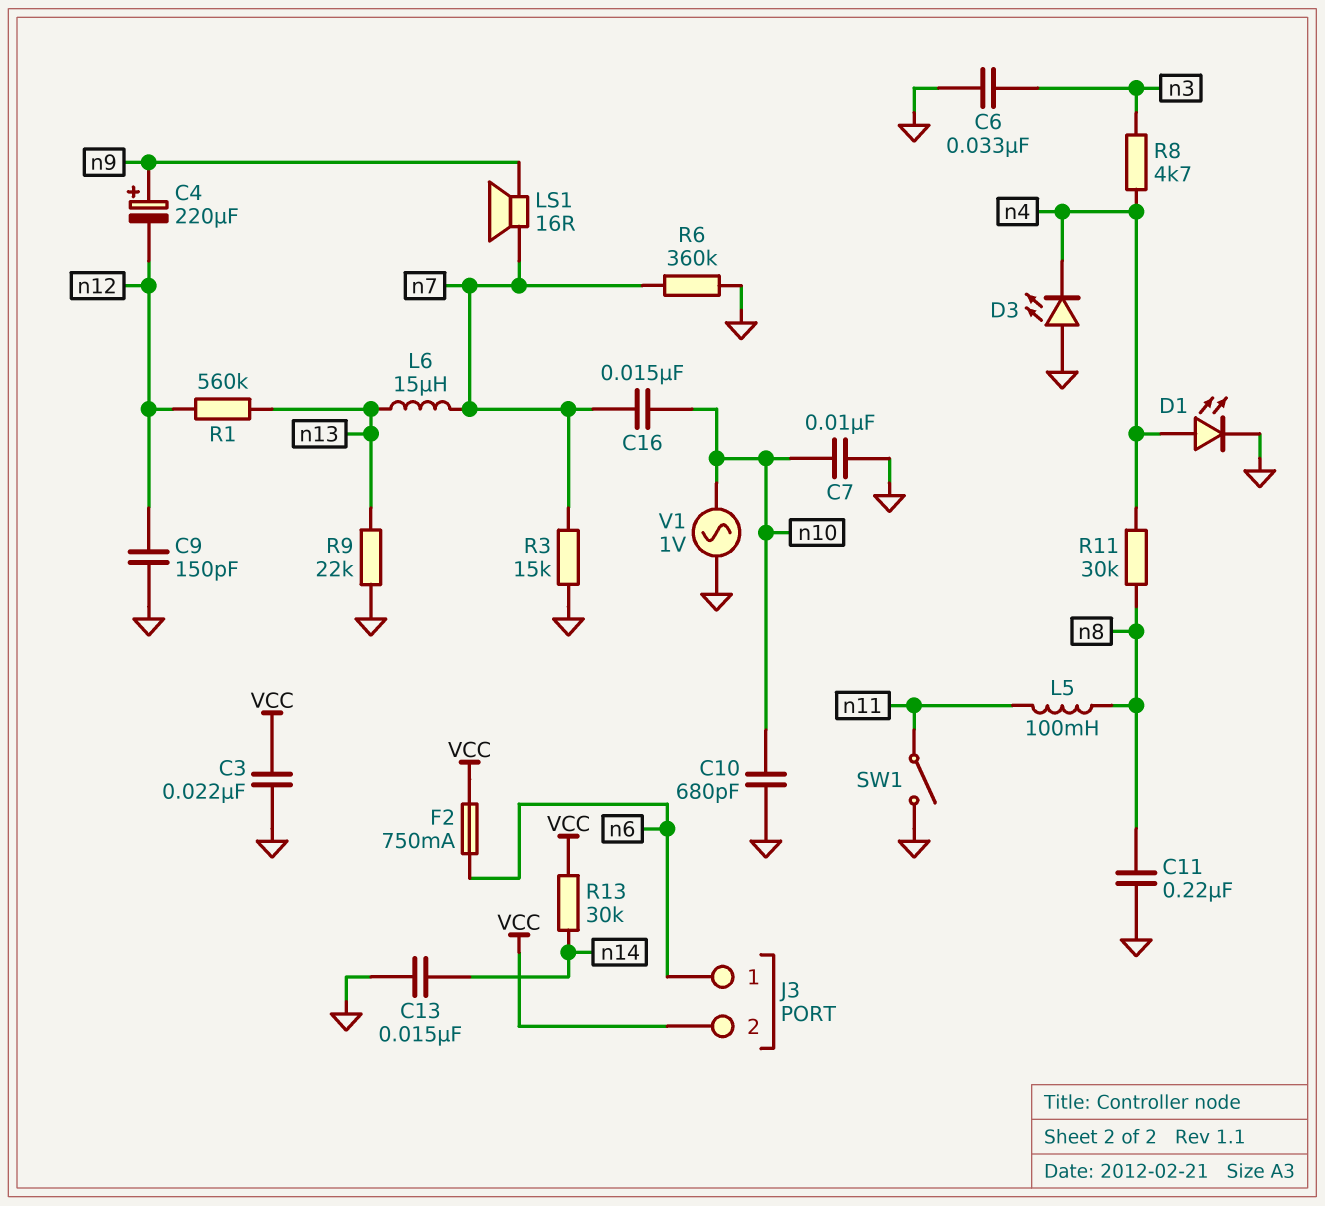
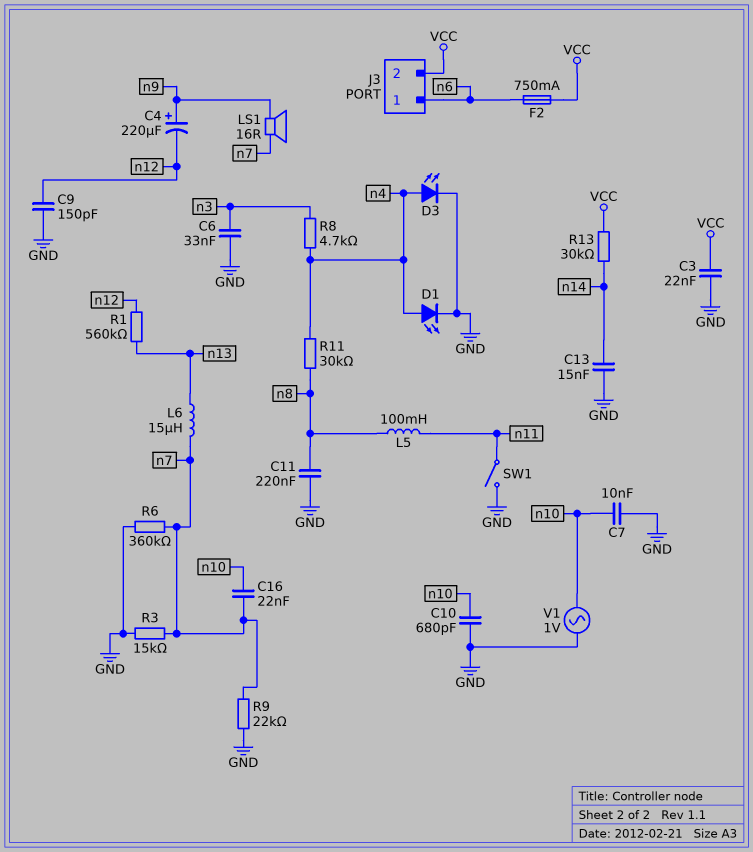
C16: 15nF (n7, n10) -> 22nF (n7, n10)
D3: LED (A GND, K n4) -> LED (A n4, K GND)
R9: 22k (GND, n13) -> 22k (GND, n7)

